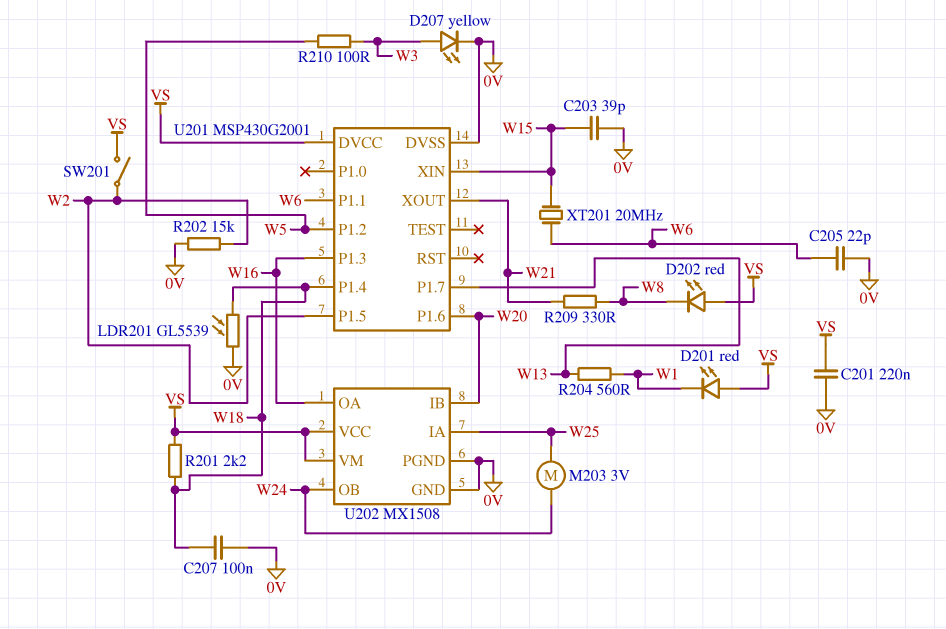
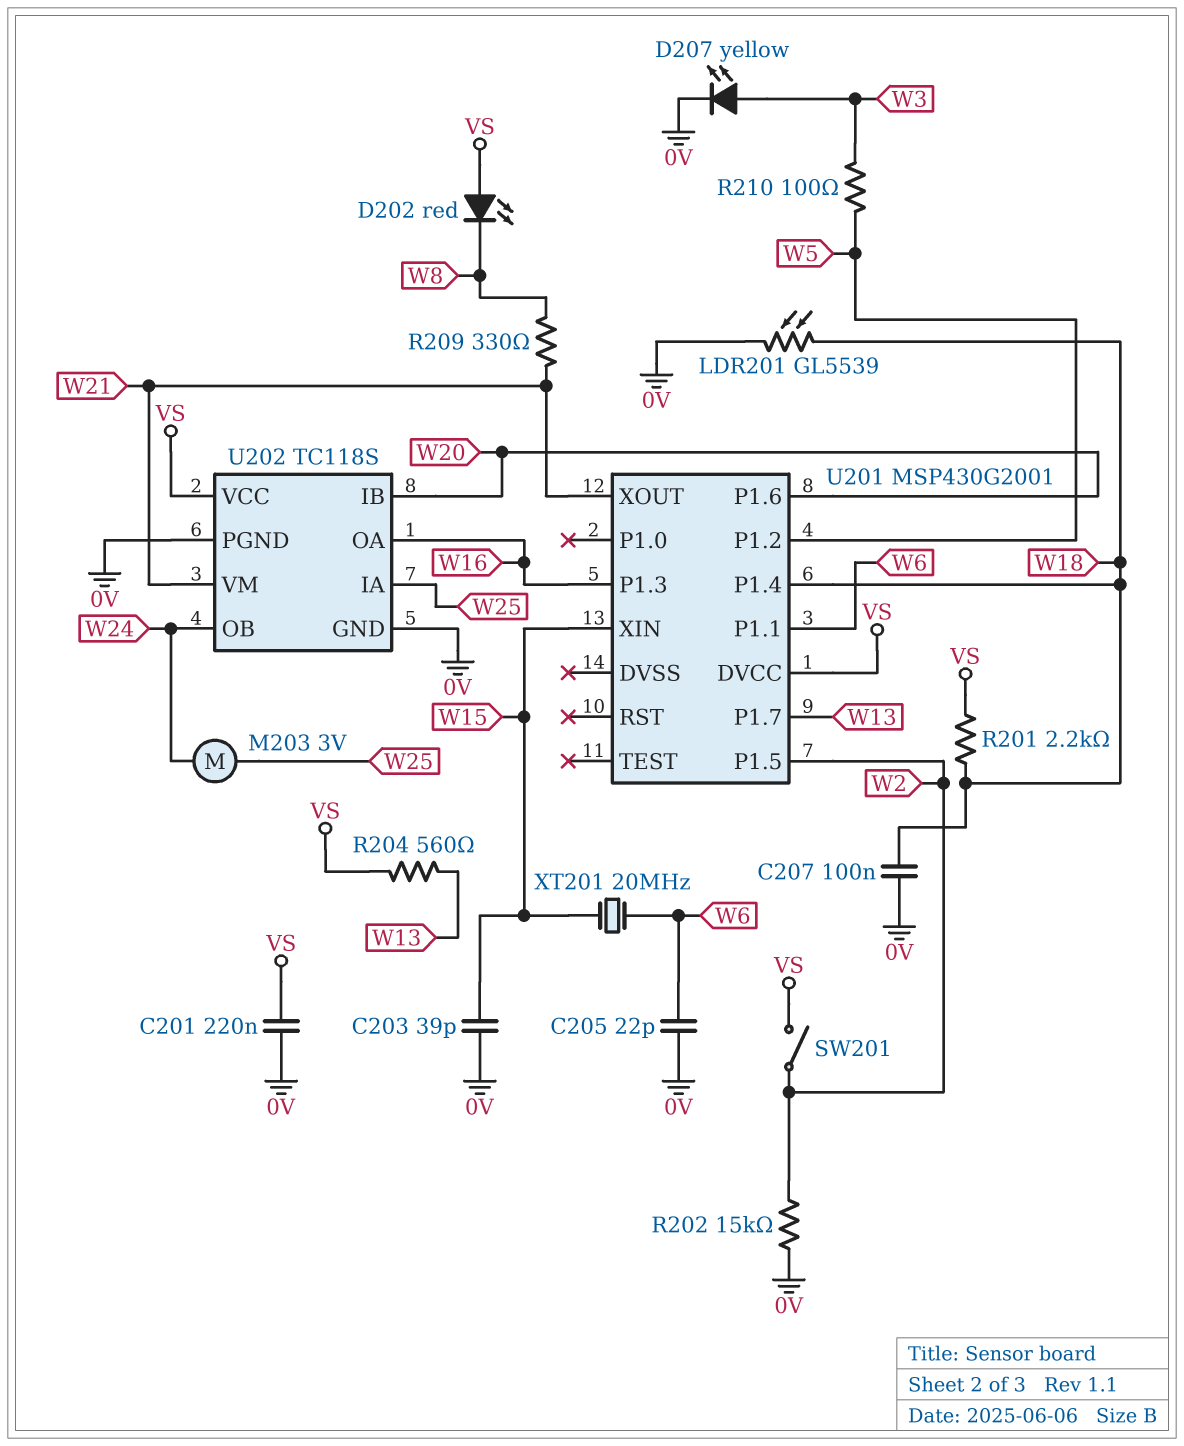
D201: LED red (A VS, K W1) -> none
R204: 560 (W1, W13) -> 560 (VS, W13)
U201 pin DVSS: 0V -> none
U202: MX1508 -> TC118S
U202 pin VM: VS -> W21

